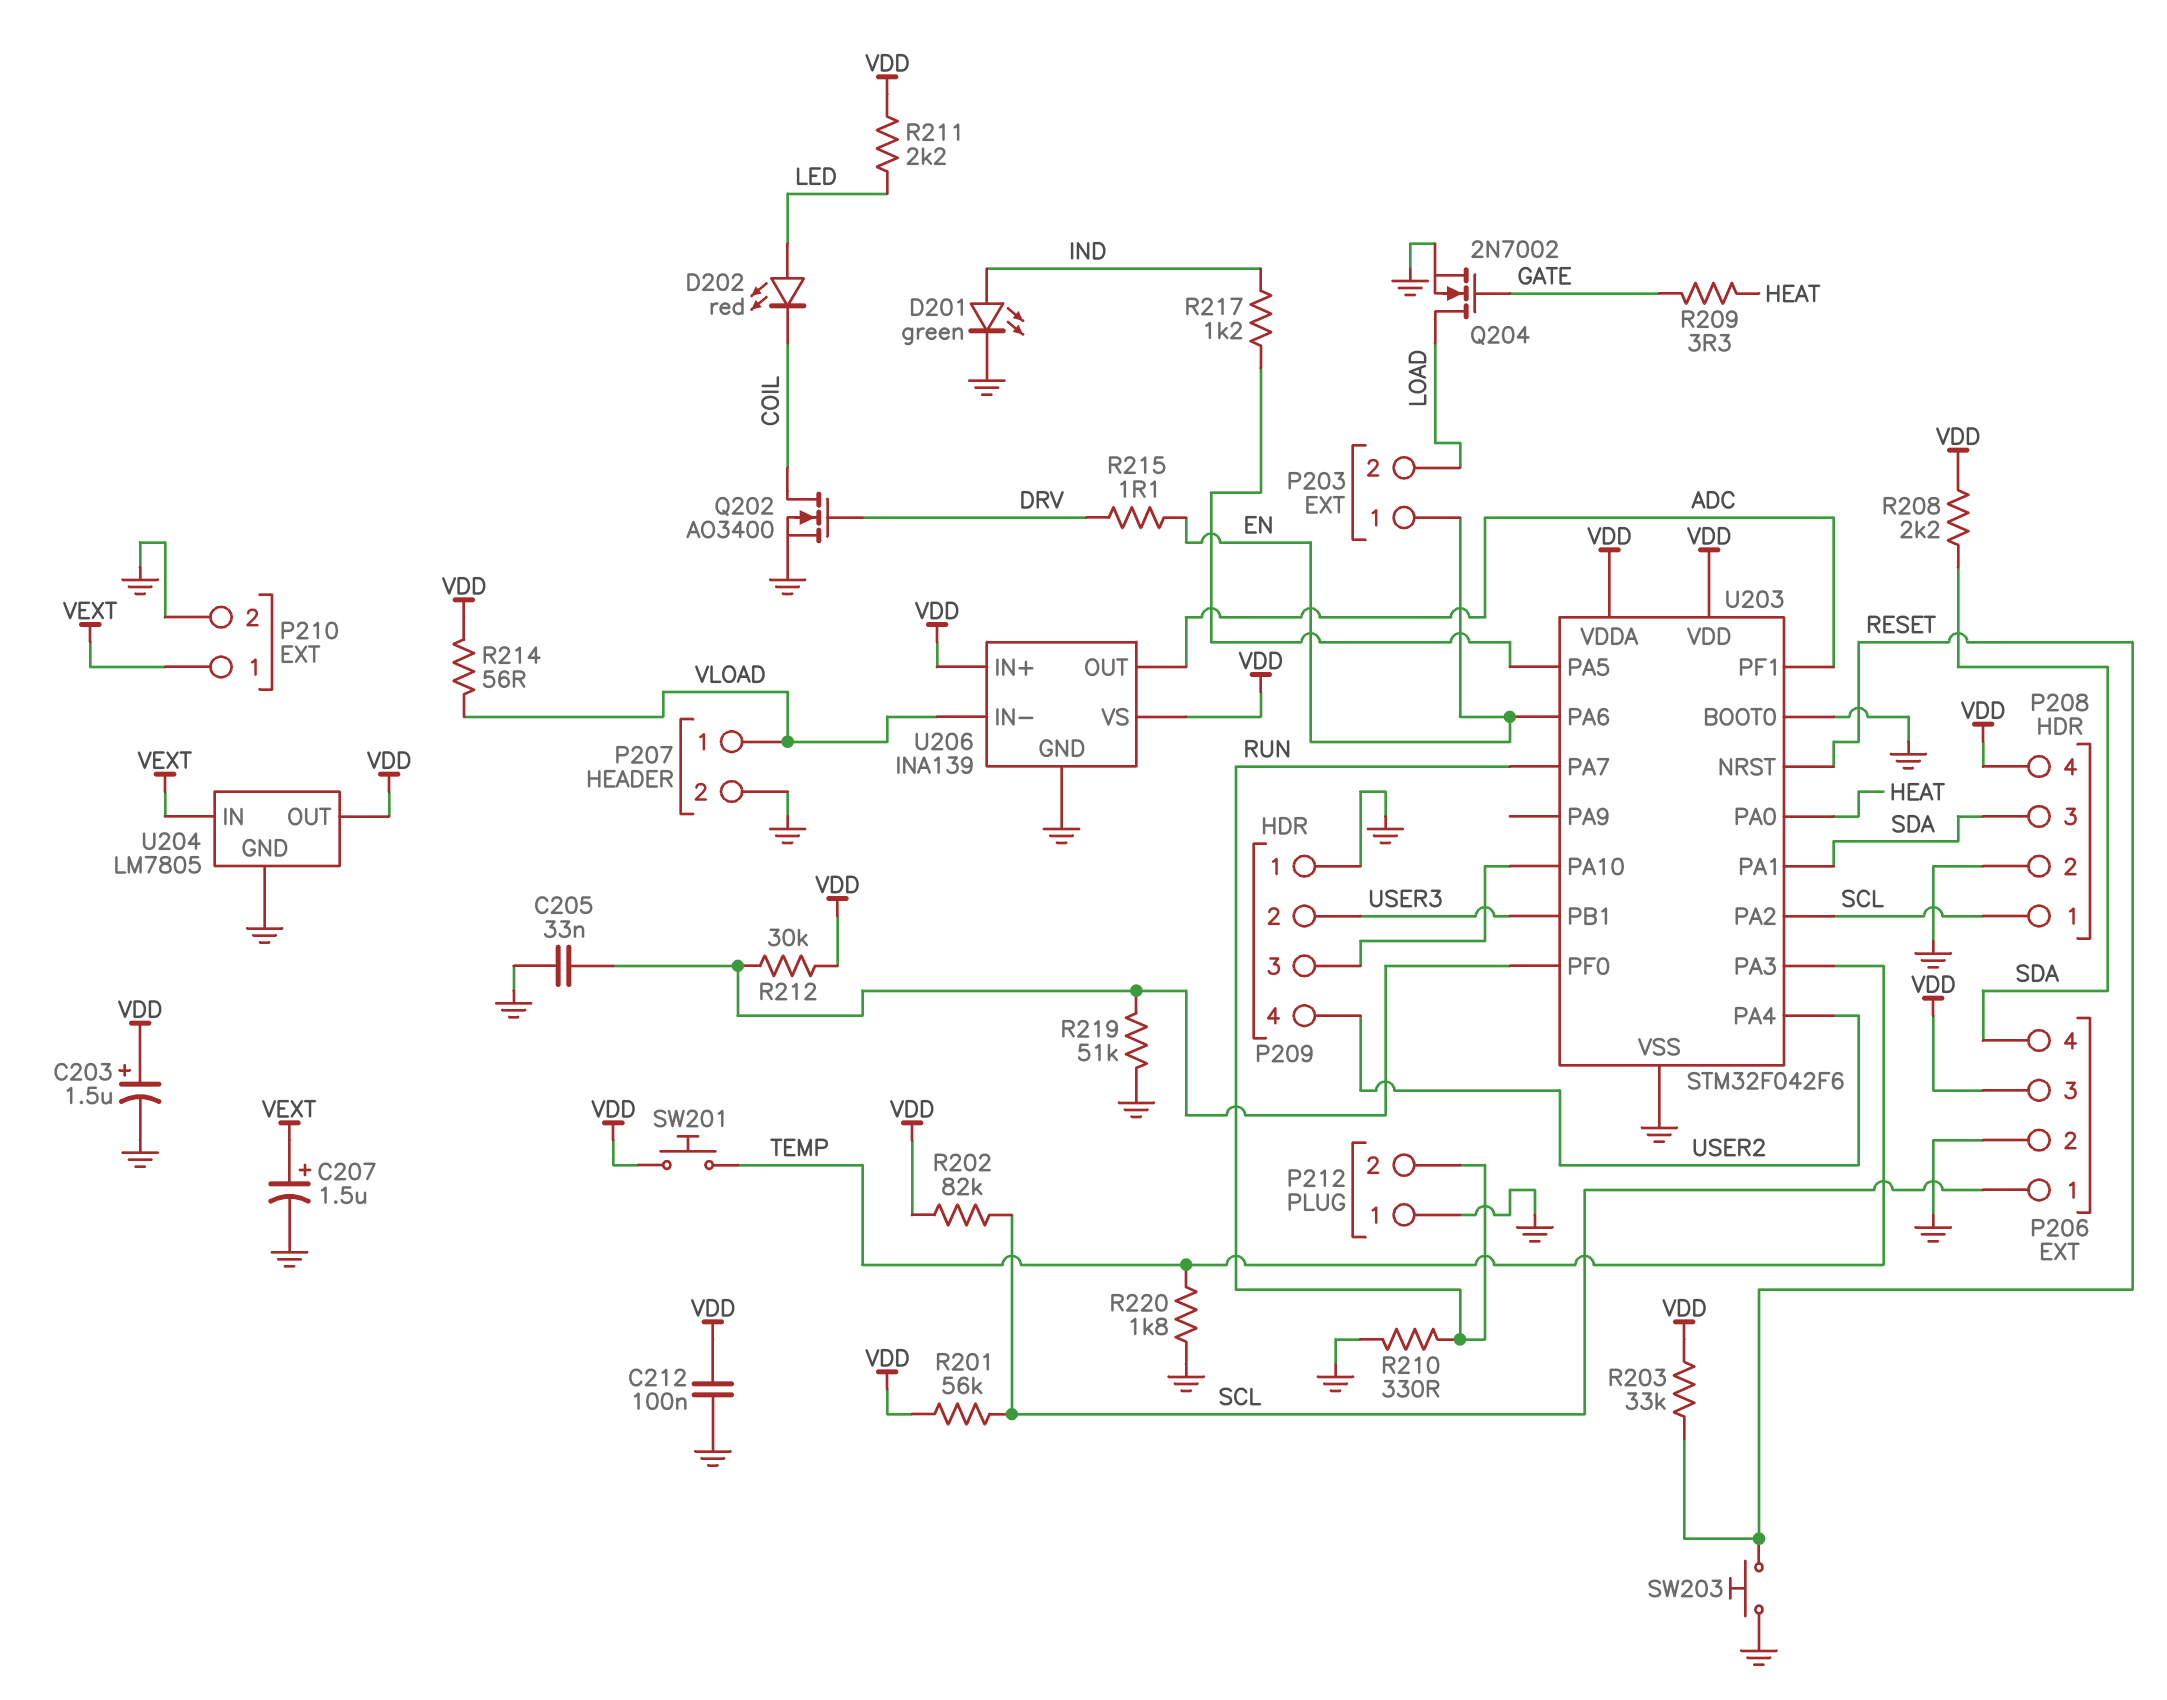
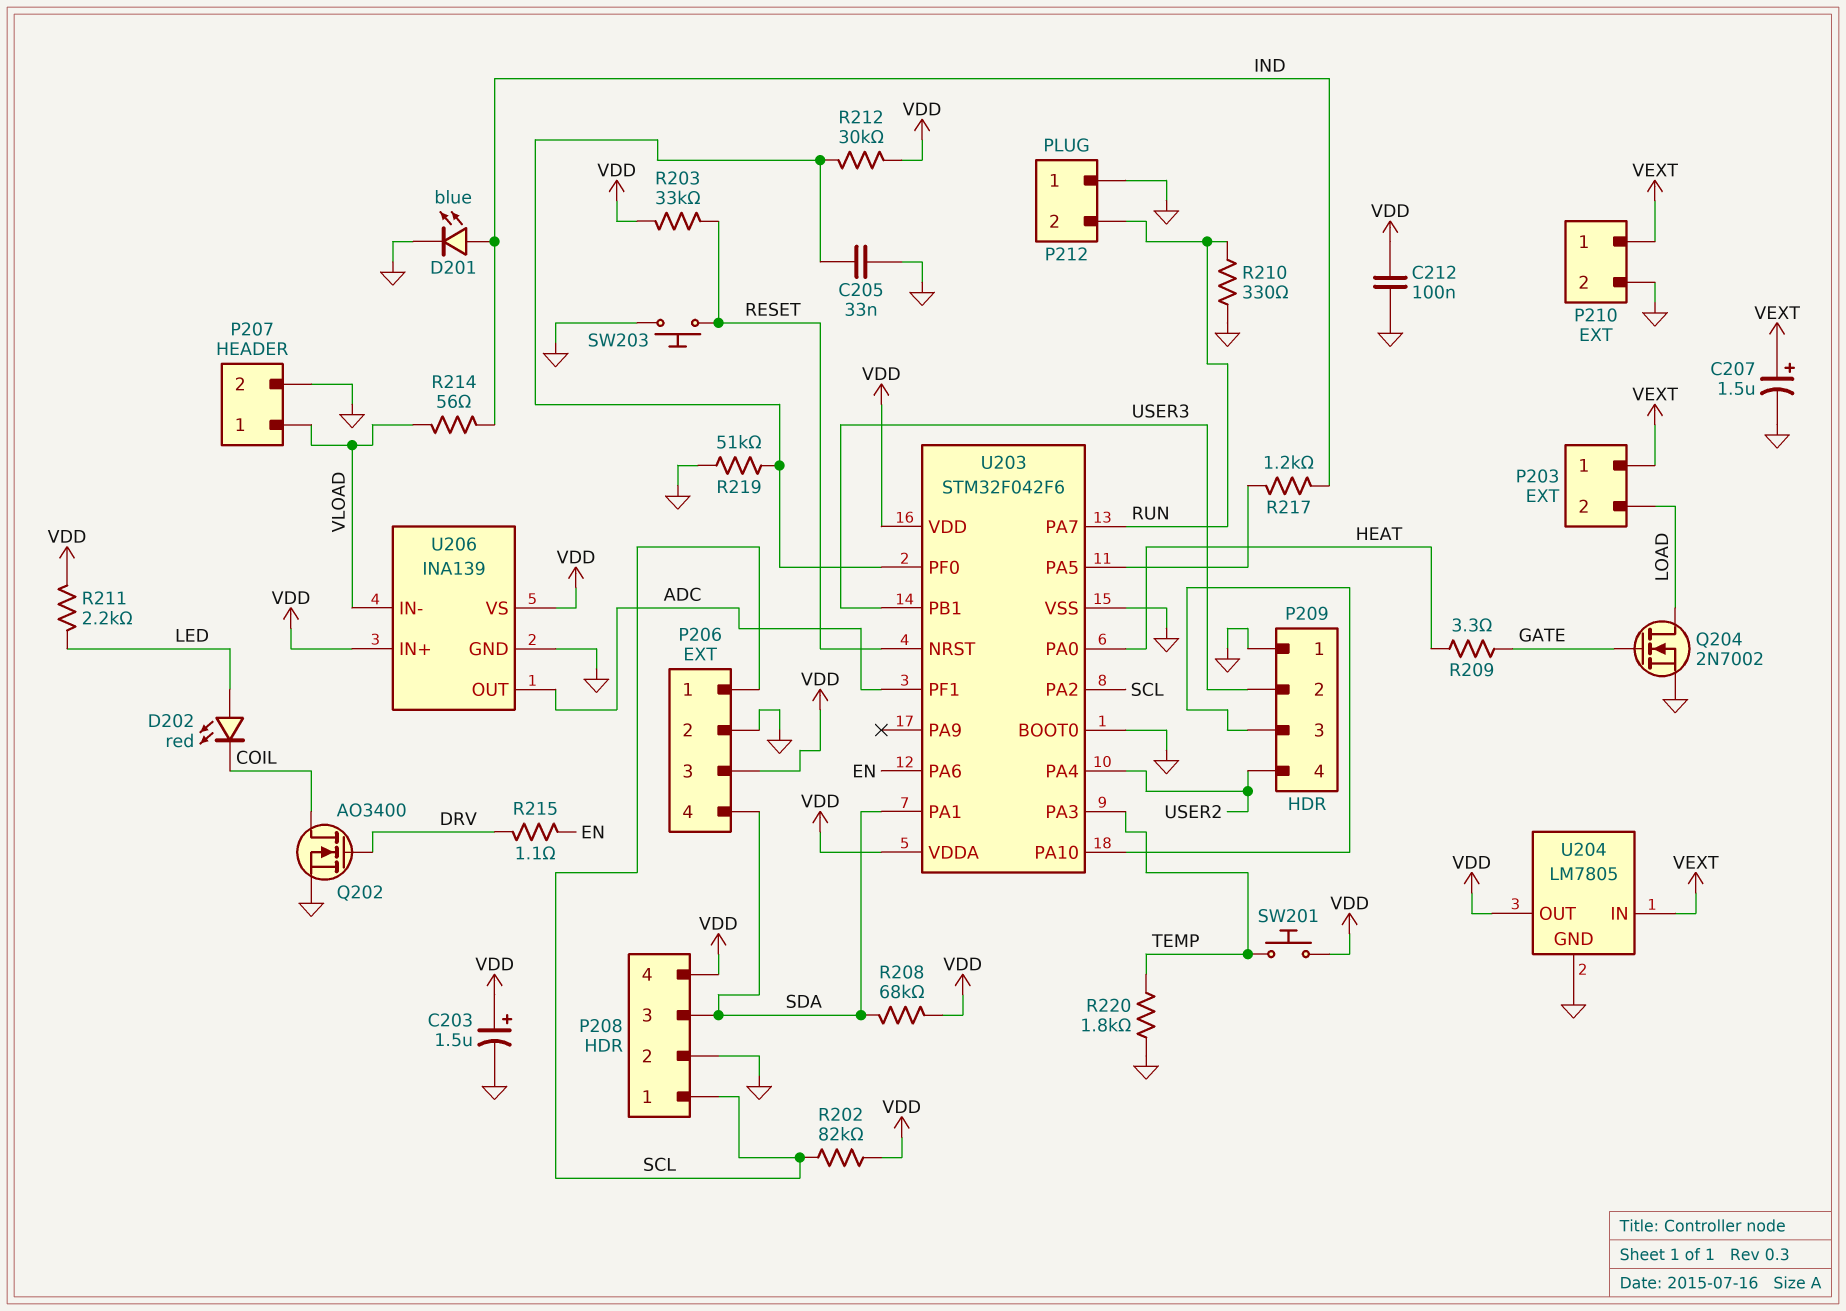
D201: LED green (A IND, K GND) -> LED blue (A IND, K GND)
P203 pin 1: EN -> VEXT
R201: 56k (SCL, VDD) -> none
R208: 2.2k (SDA, VDD) -> 68k (SDA, VDD)
R214: 56 (VDD, VLOAD) -> 56 (IND, VLOAD)

